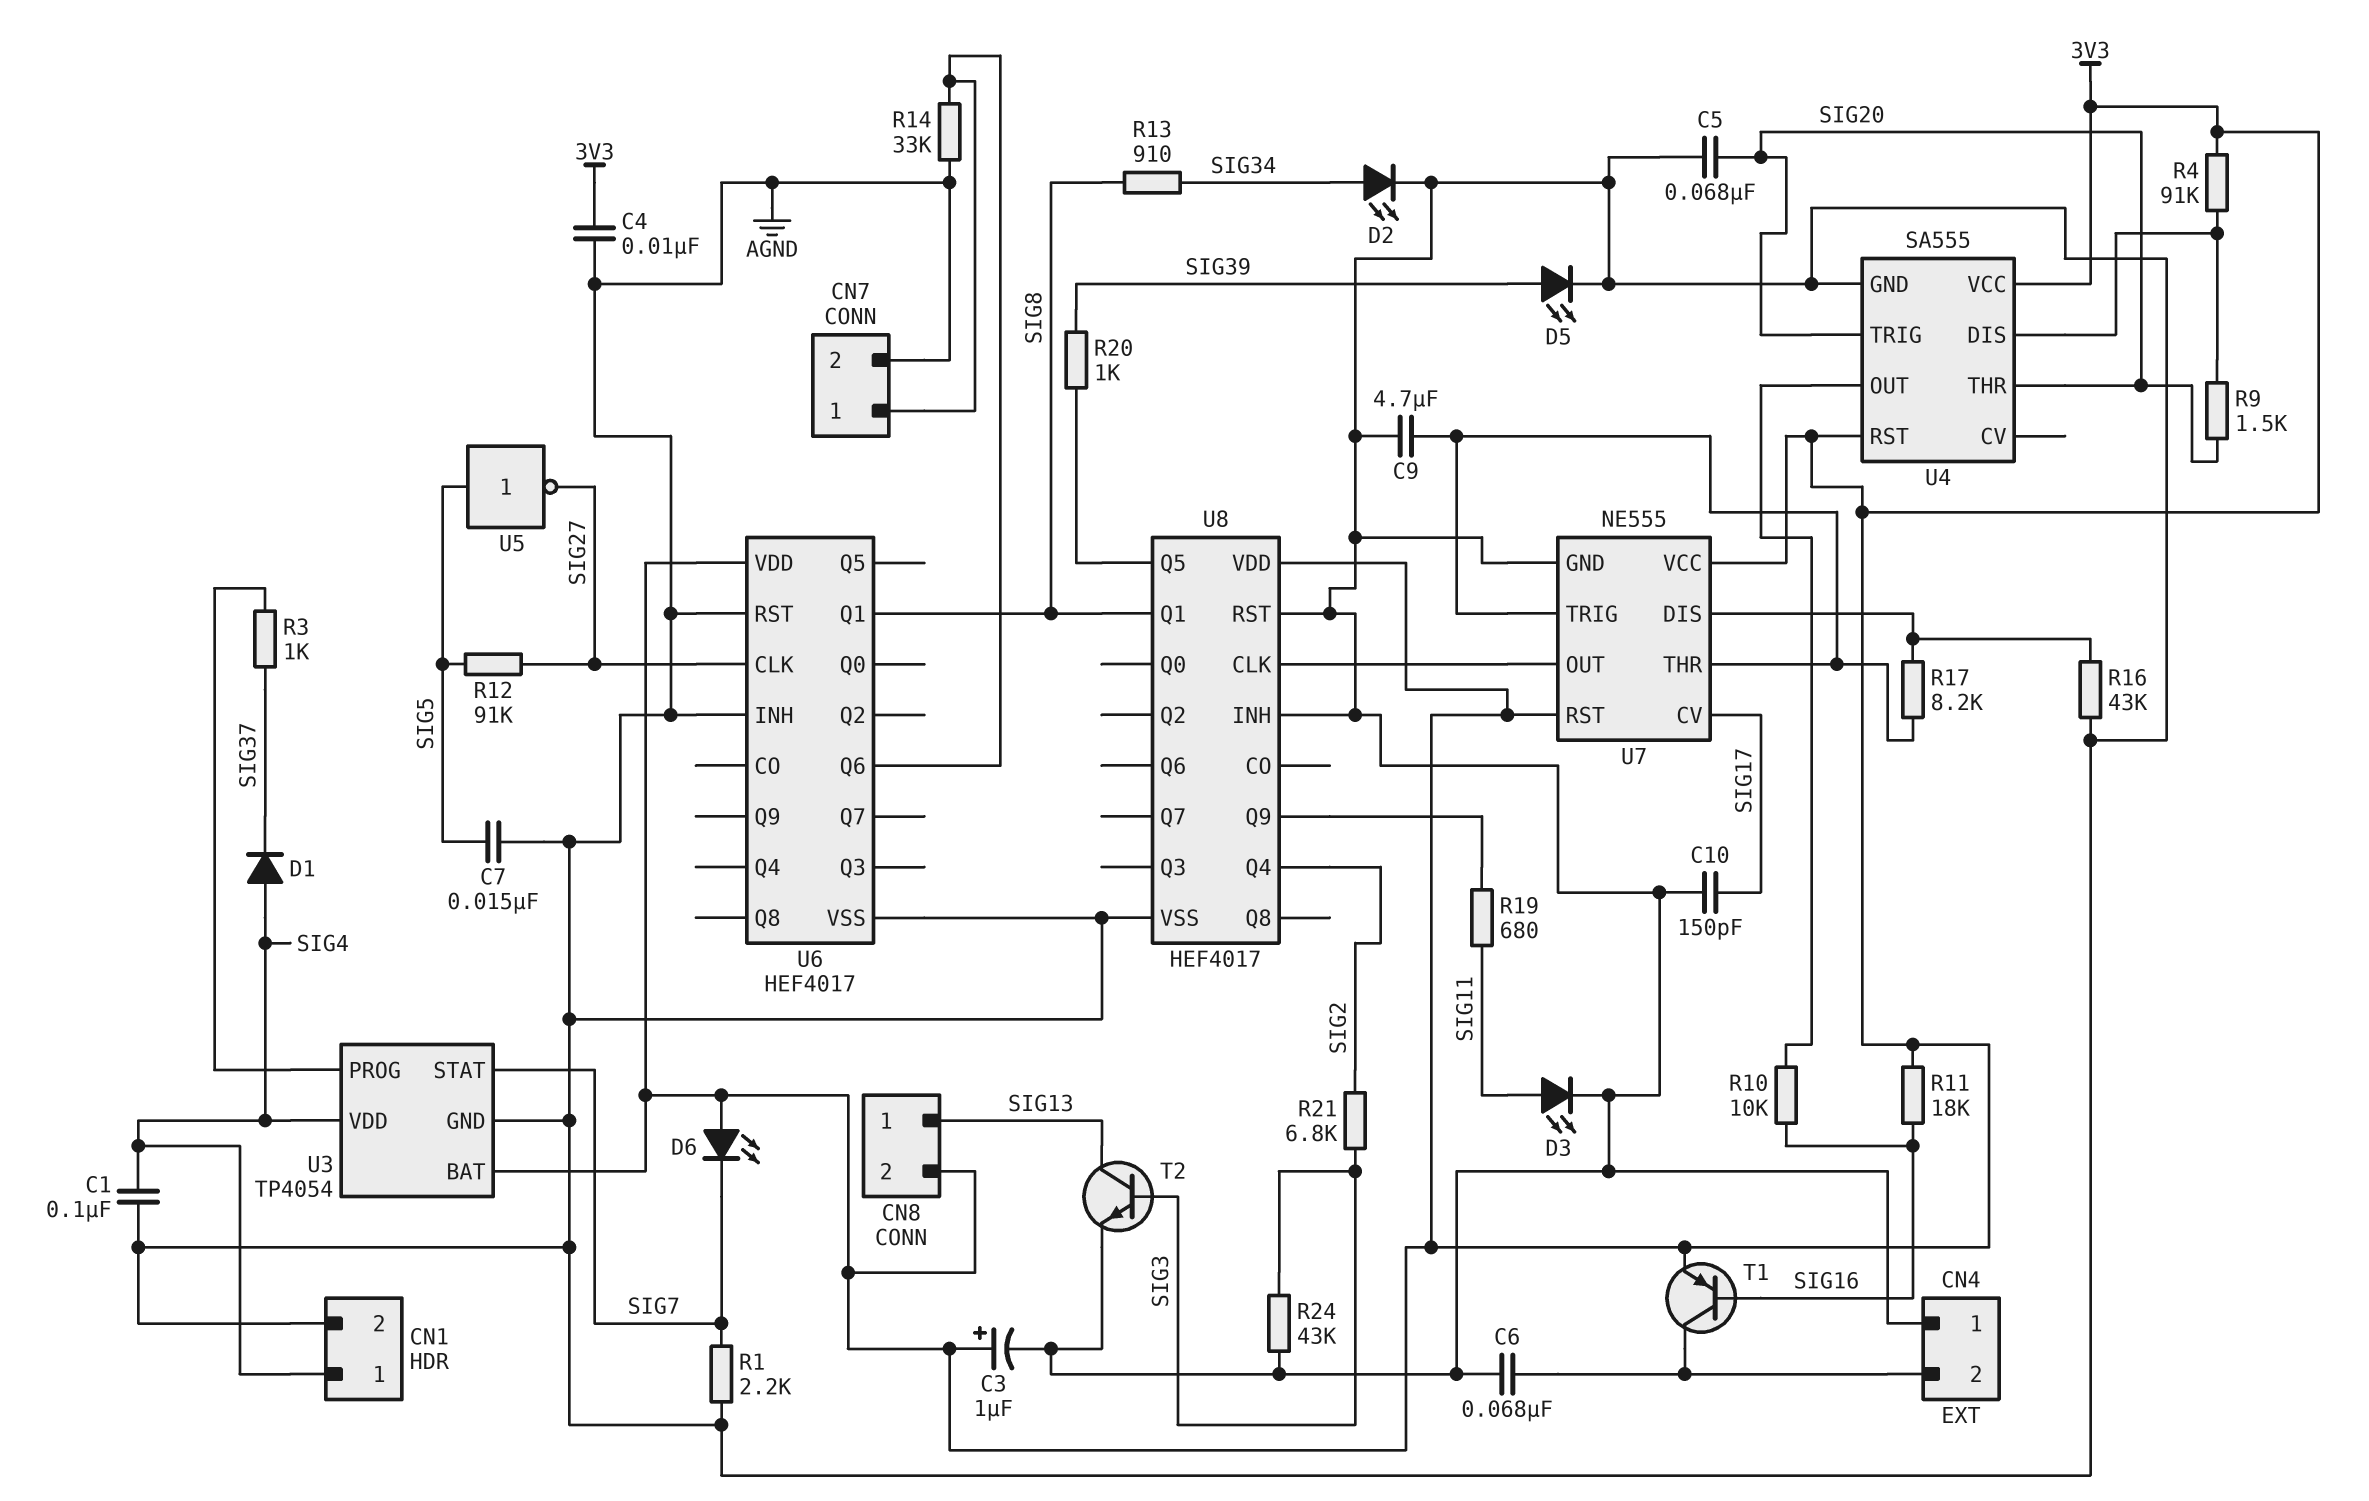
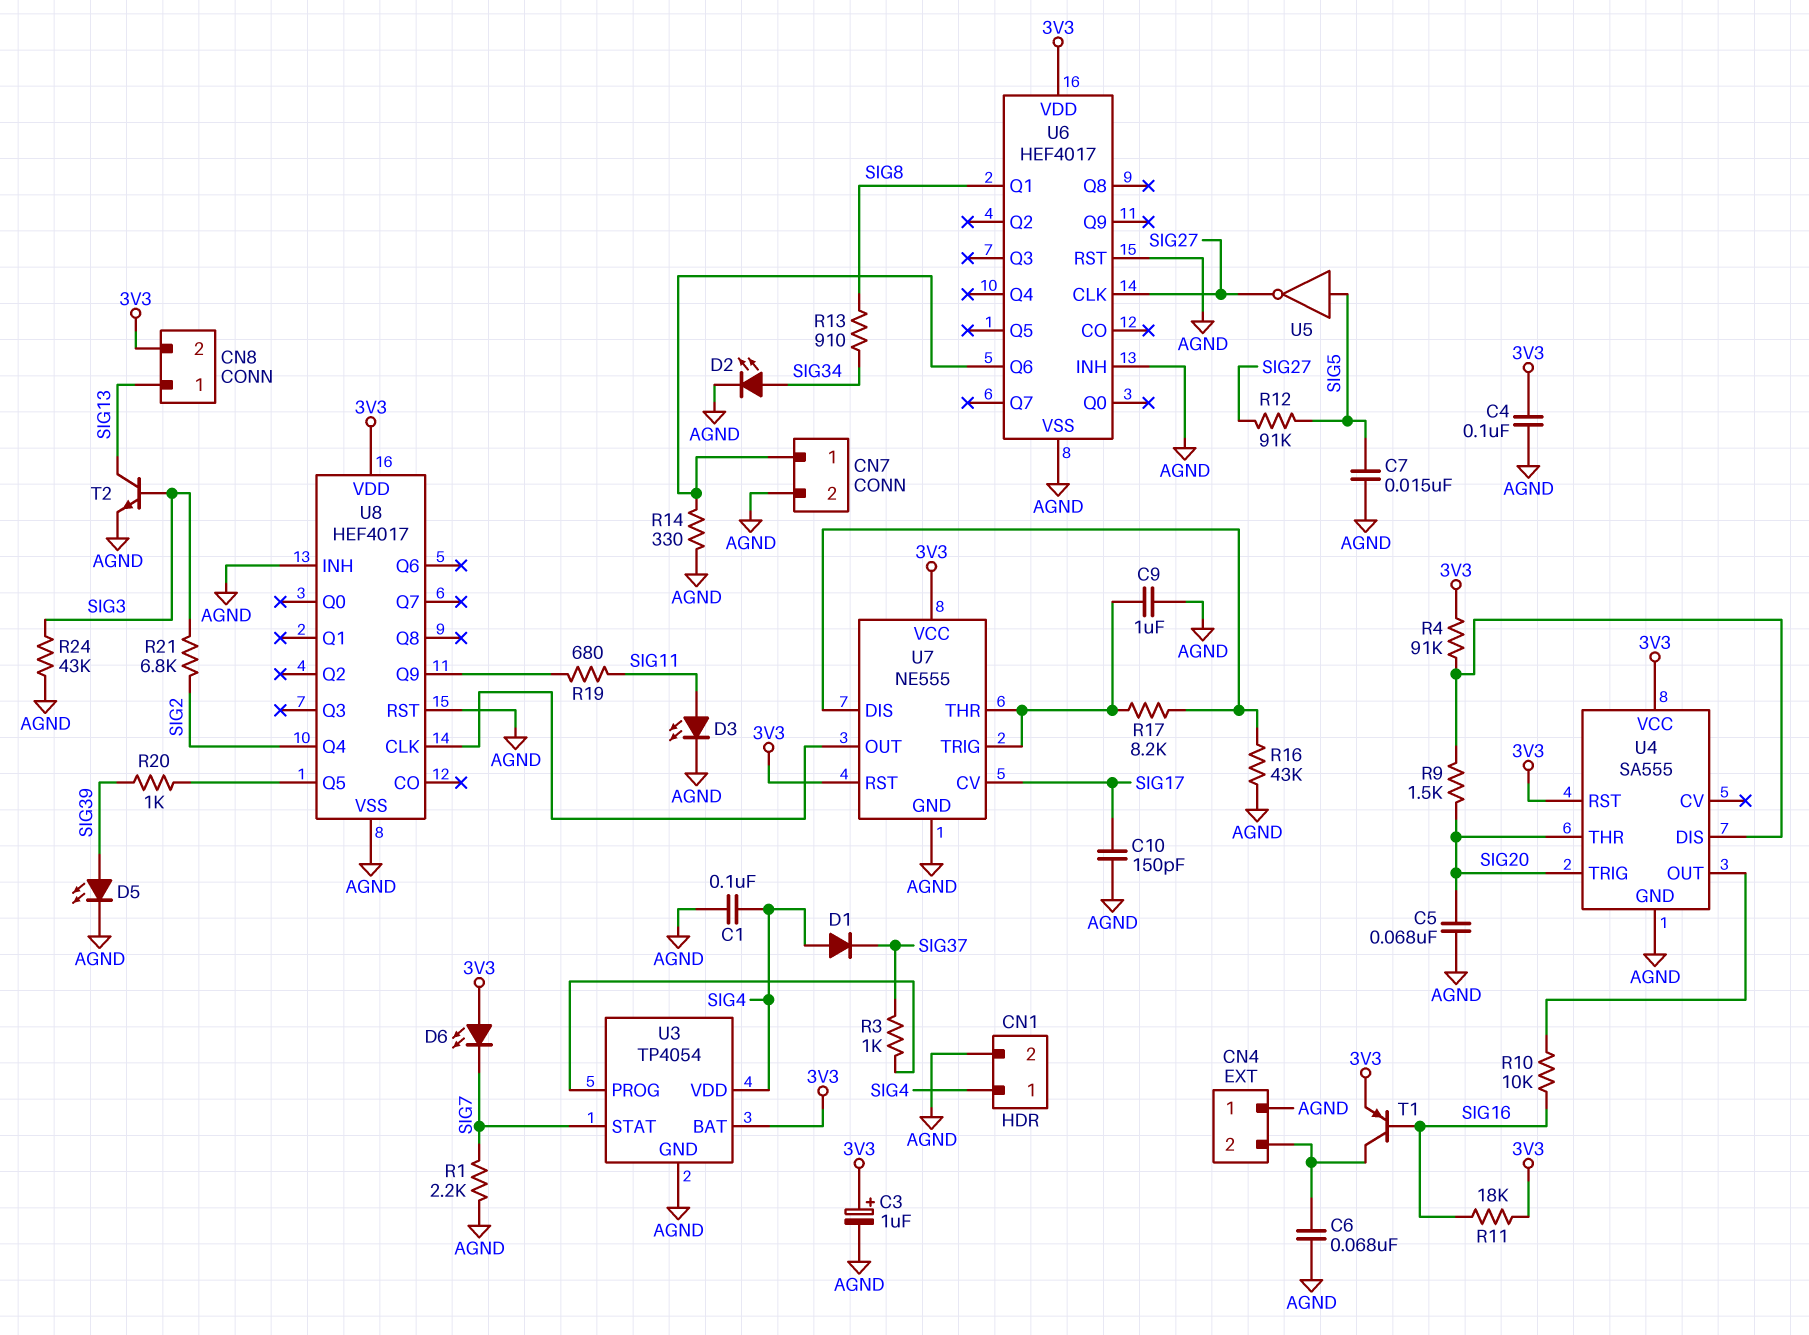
C4: 10nF (3V3, AGND) -> 100nF (3V3, AGND)
C9: 4.7uF (AGND, U7/THR) -> 1uF (AGND, U7/THR)
R14: 33k (AGND, CN7/1) -> 330 (AGND, CN7/1)
U8 pin Q1: SIG8 -> none

